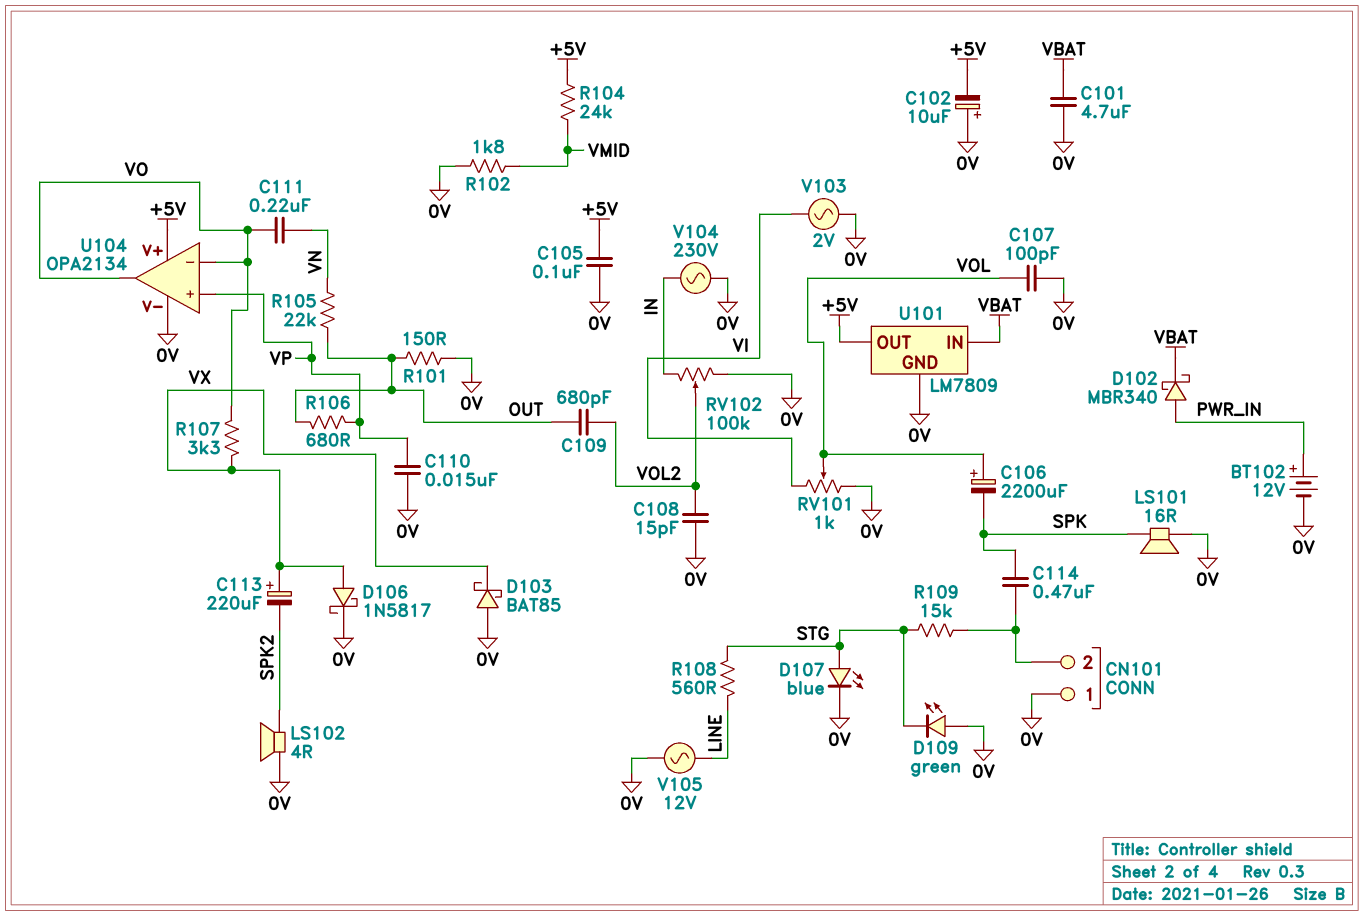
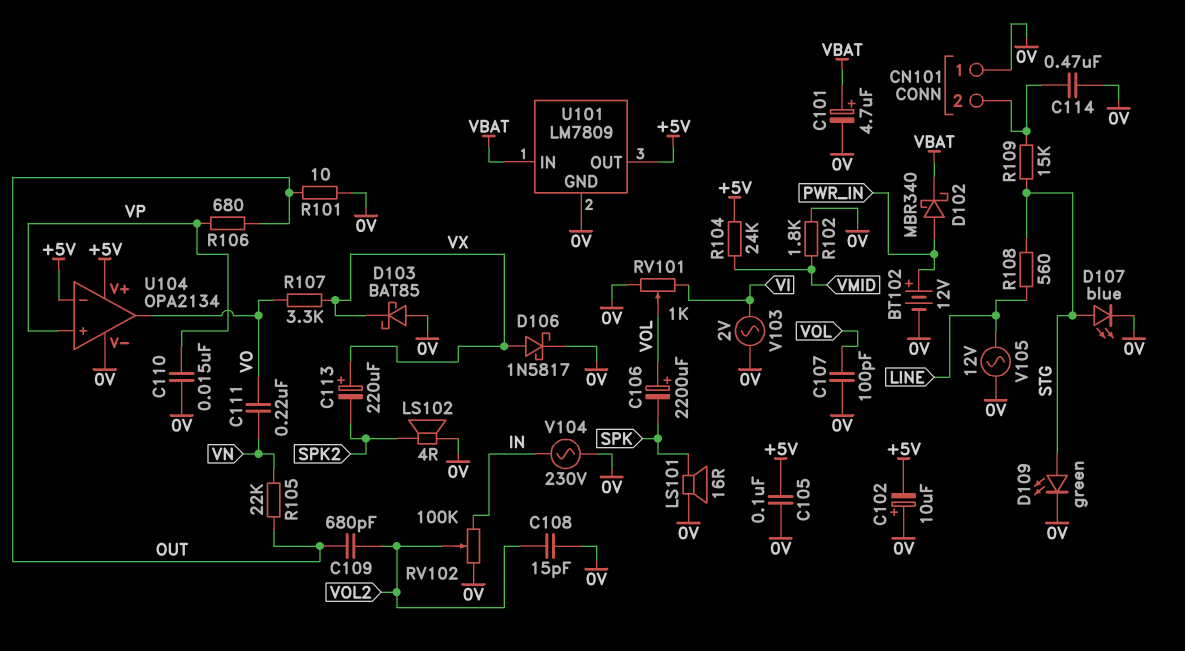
C101: 4.7uF (0V, VBAT) -> 4.7uF (plus VBAT, minus 0V)
C114: 470nF (CN101/2, SPK) -> 470nF (0V, CN101/2)
D109: LED green (A 0V, K STG) -> LED green (A STG, K 0V)
R101: 150 (0V, OUT) -> 10 (0V, OUT)
U104 pin in-: VO -> +5V

